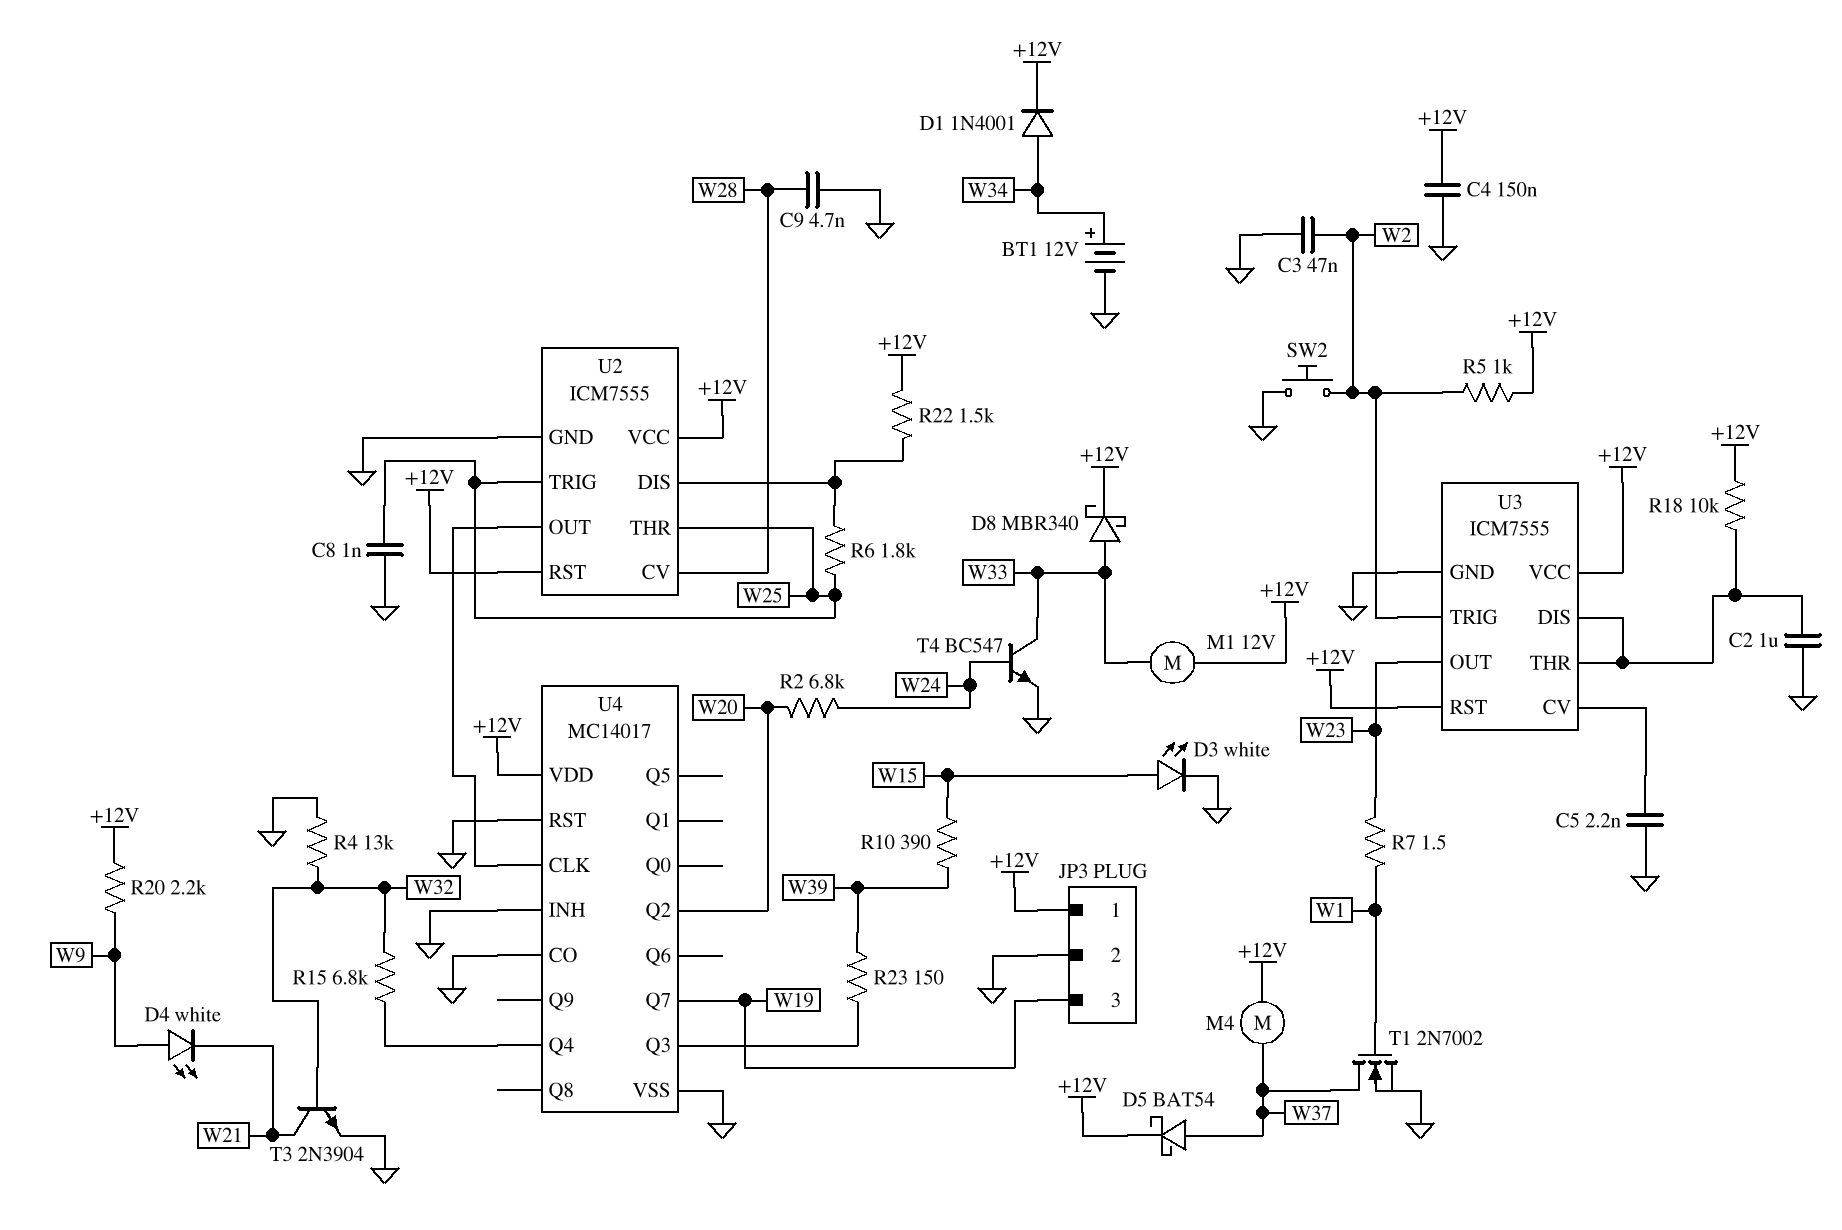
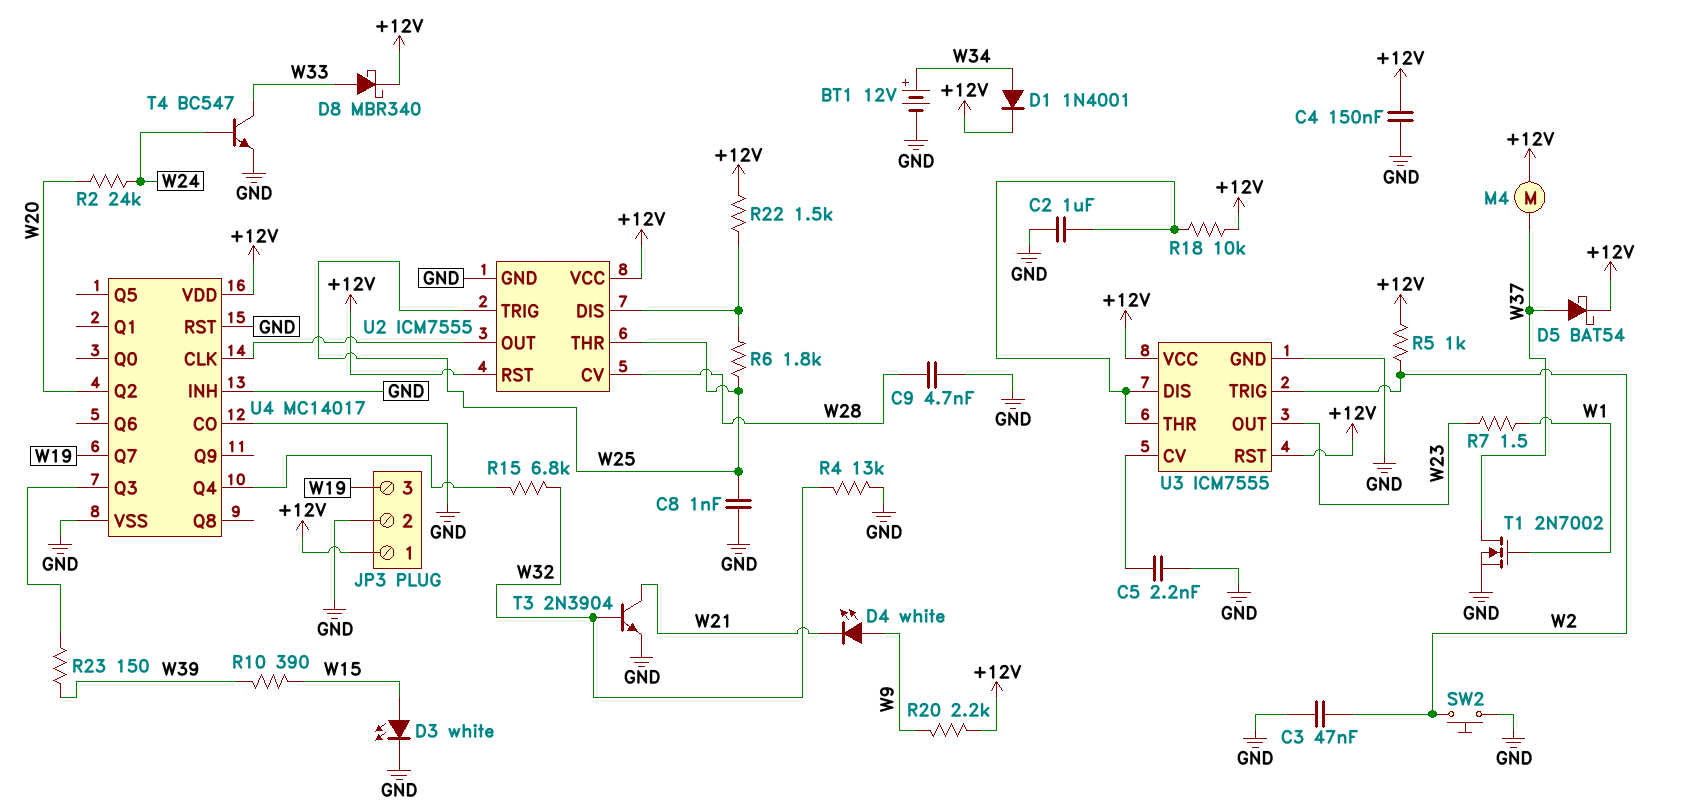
M1: motor 12V (+12V, W33) -> none
R2: 6.8k (W20, W24) -> 24k (W20, W24)

